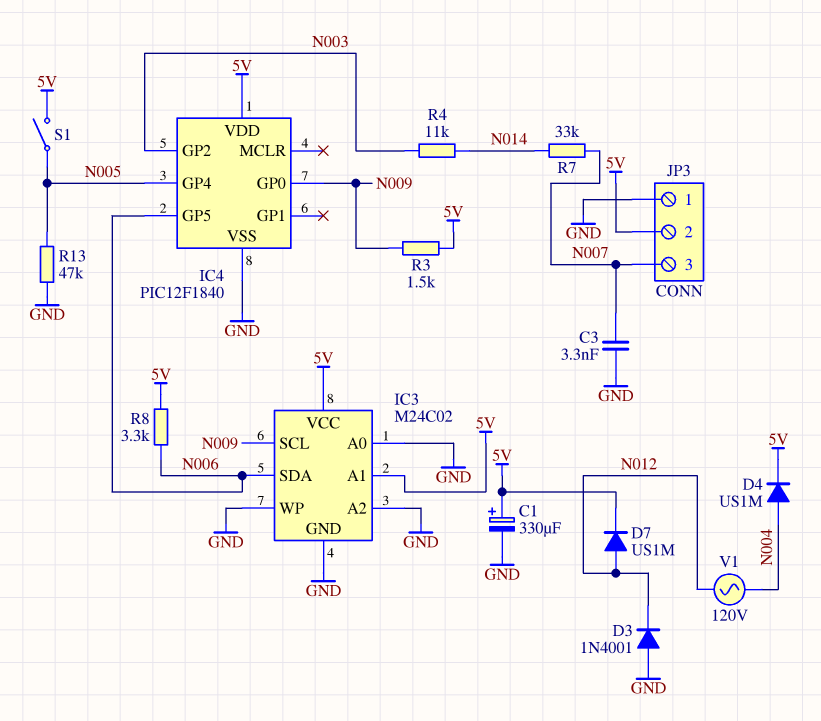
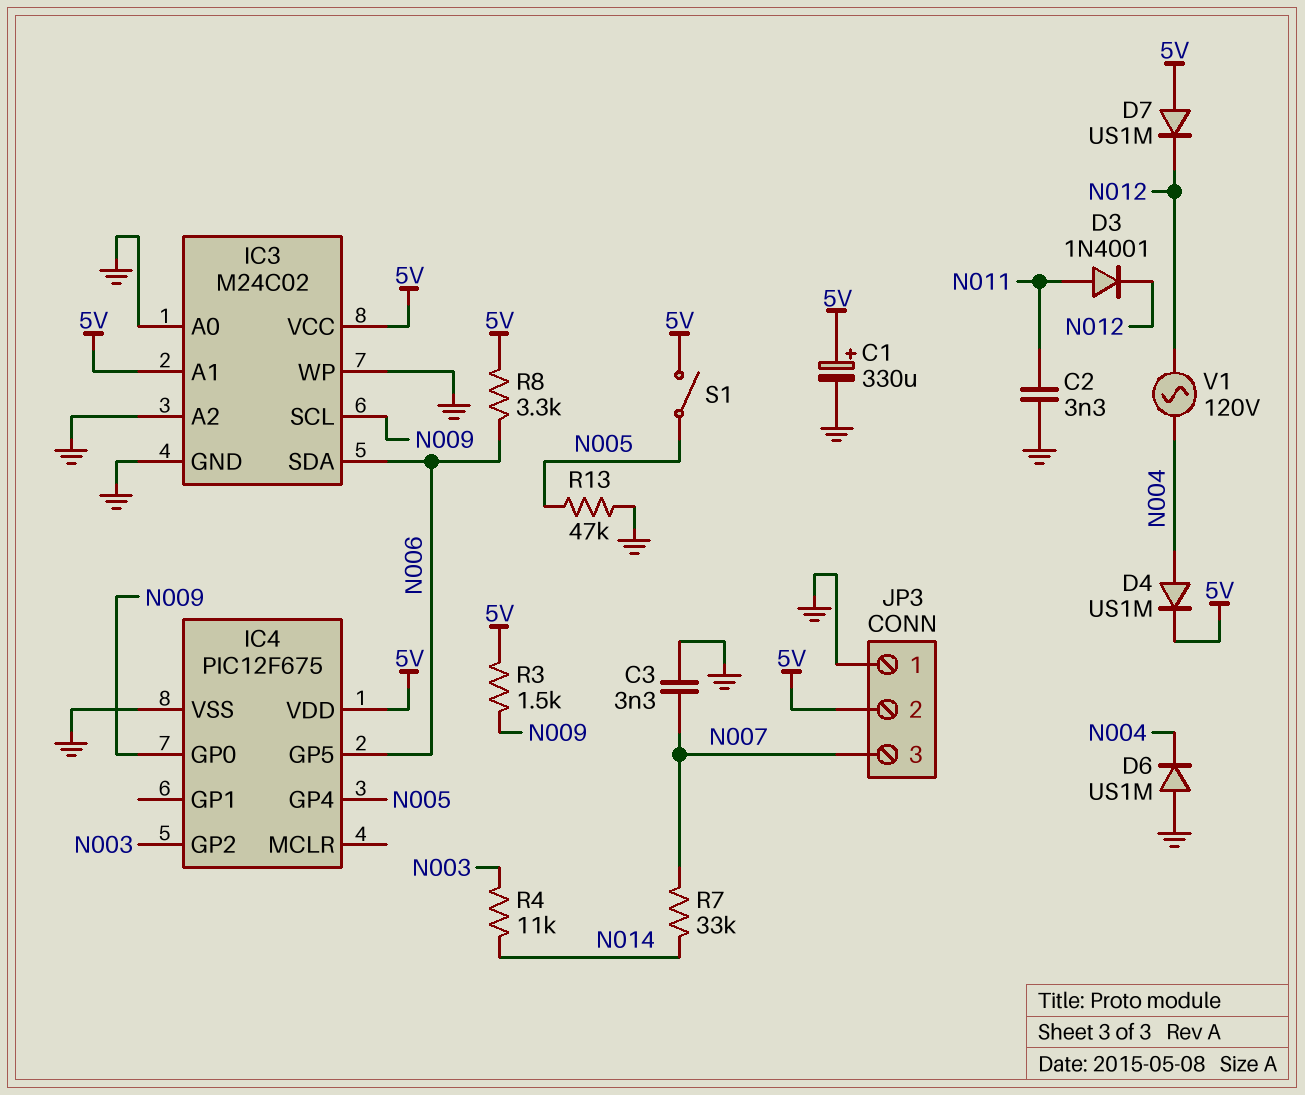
C2: none -> 3.3nF (GND, N011)
D3: diode 1N4001 (A GND, K N012) -> diode 1N4001 (A N011, K N012)
D6: none -> diode US1M (A GND, K N004)
D7: diode US1M (A N012, K 5V) -> diode US1M (A 5V, K N012)
IC4: PIC12F1840 -> PIC12F675

